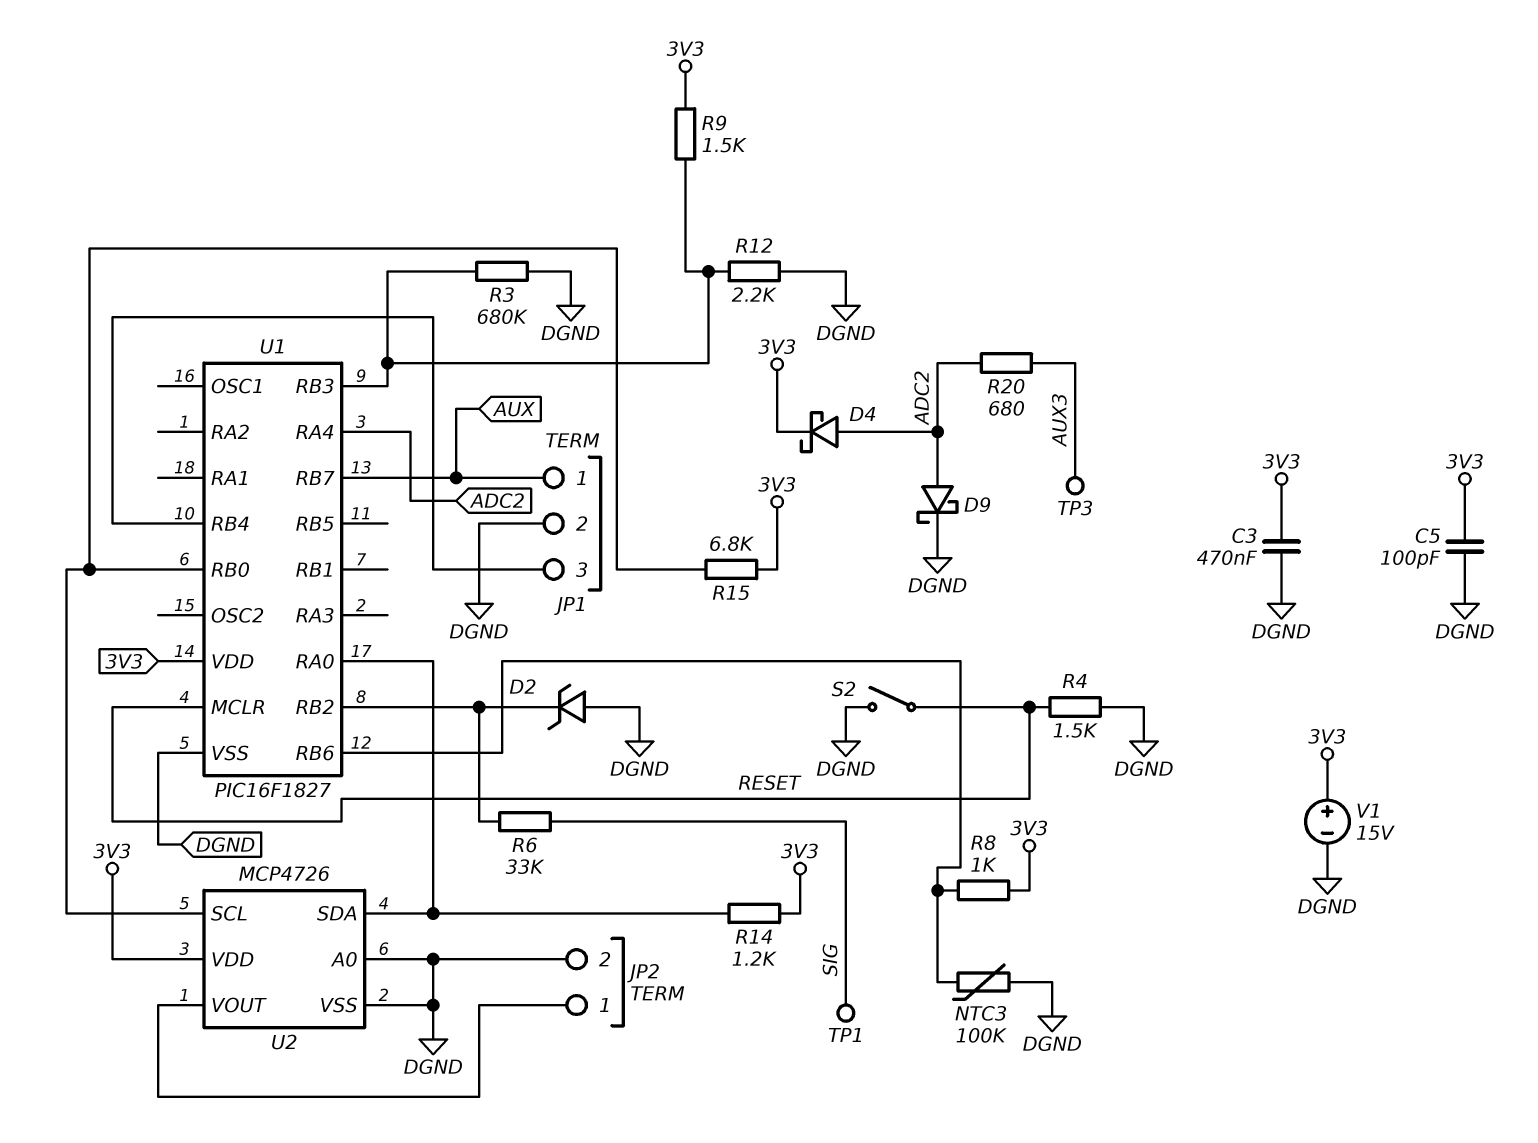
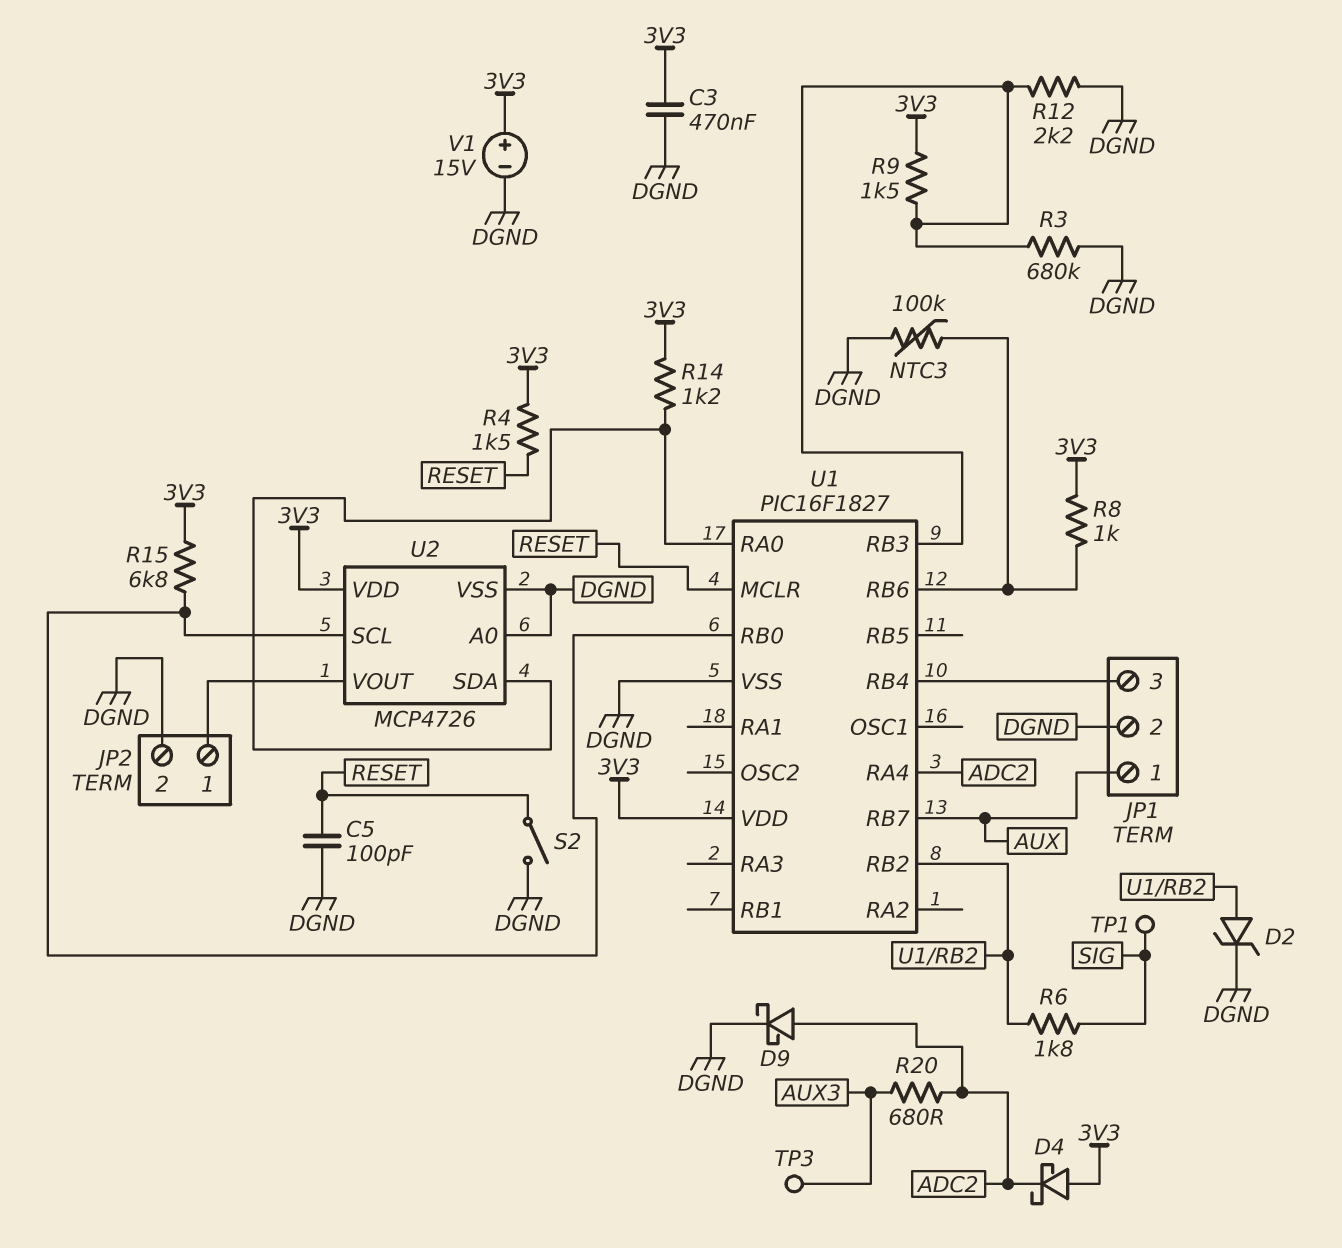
C5: 100pF (3V3, DGND) -> 100pF (DGND, RESET)
D2: zener (A DGND, K U1/RB2) -> zener (A U1/RB2, K DGND)
D4: schottky (A ADC2, K 3V3) -> schottky (A 3V3, K ADC2)
R4: 1.5k (DGND, RESET) -> 1.5k (3V3, RESET)
R6: 33k (SIG, U1/RB2) -> 1.8k (SIG, U1/RB2)

